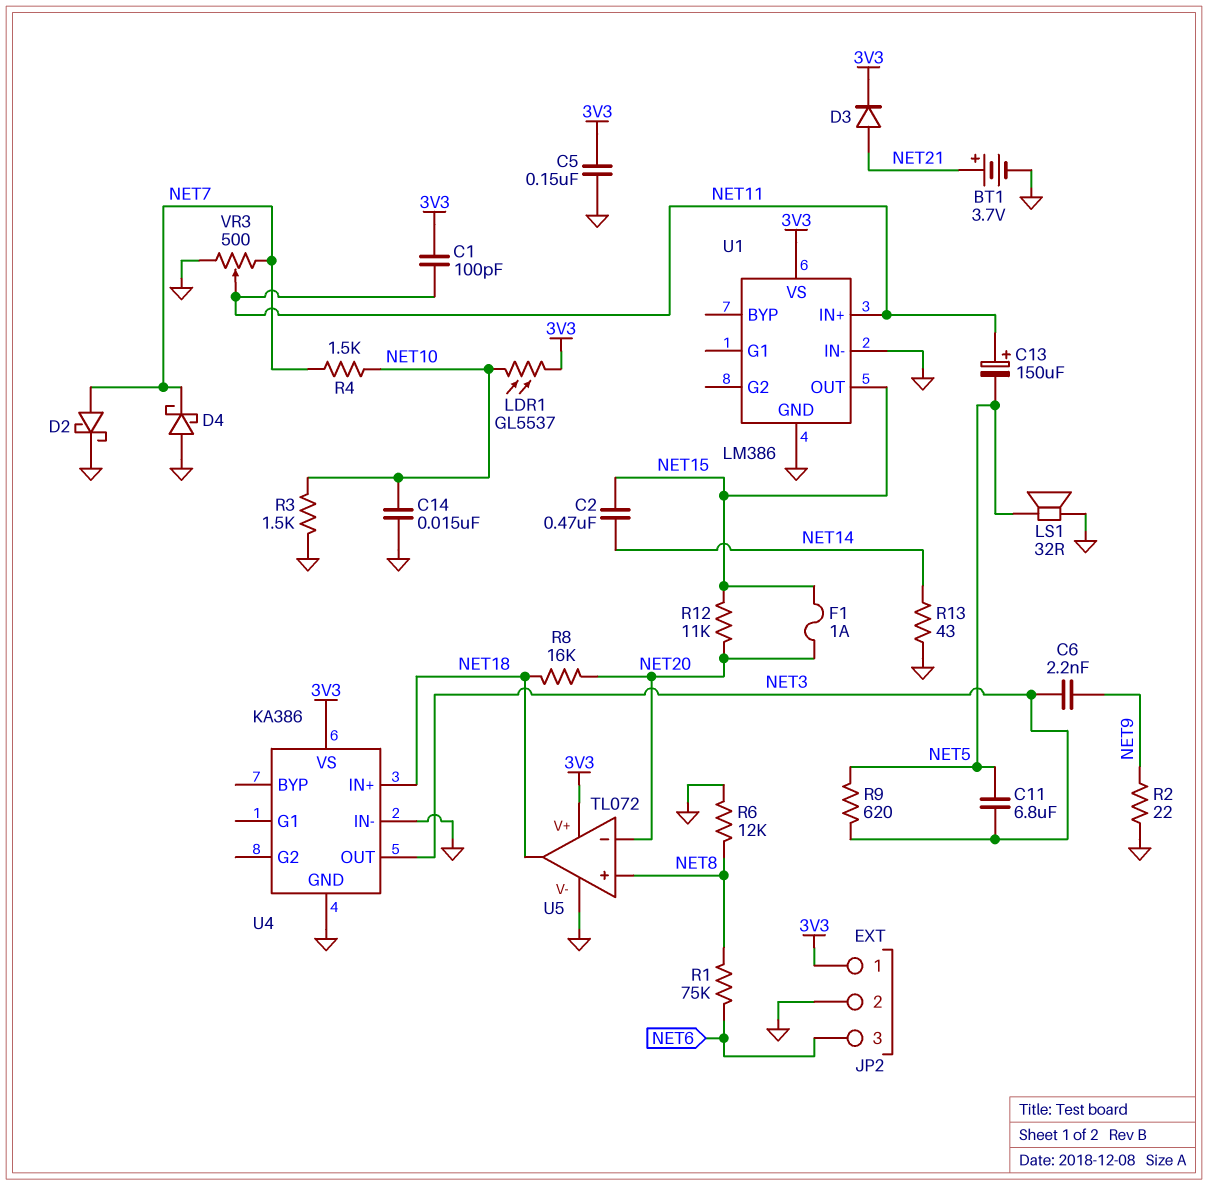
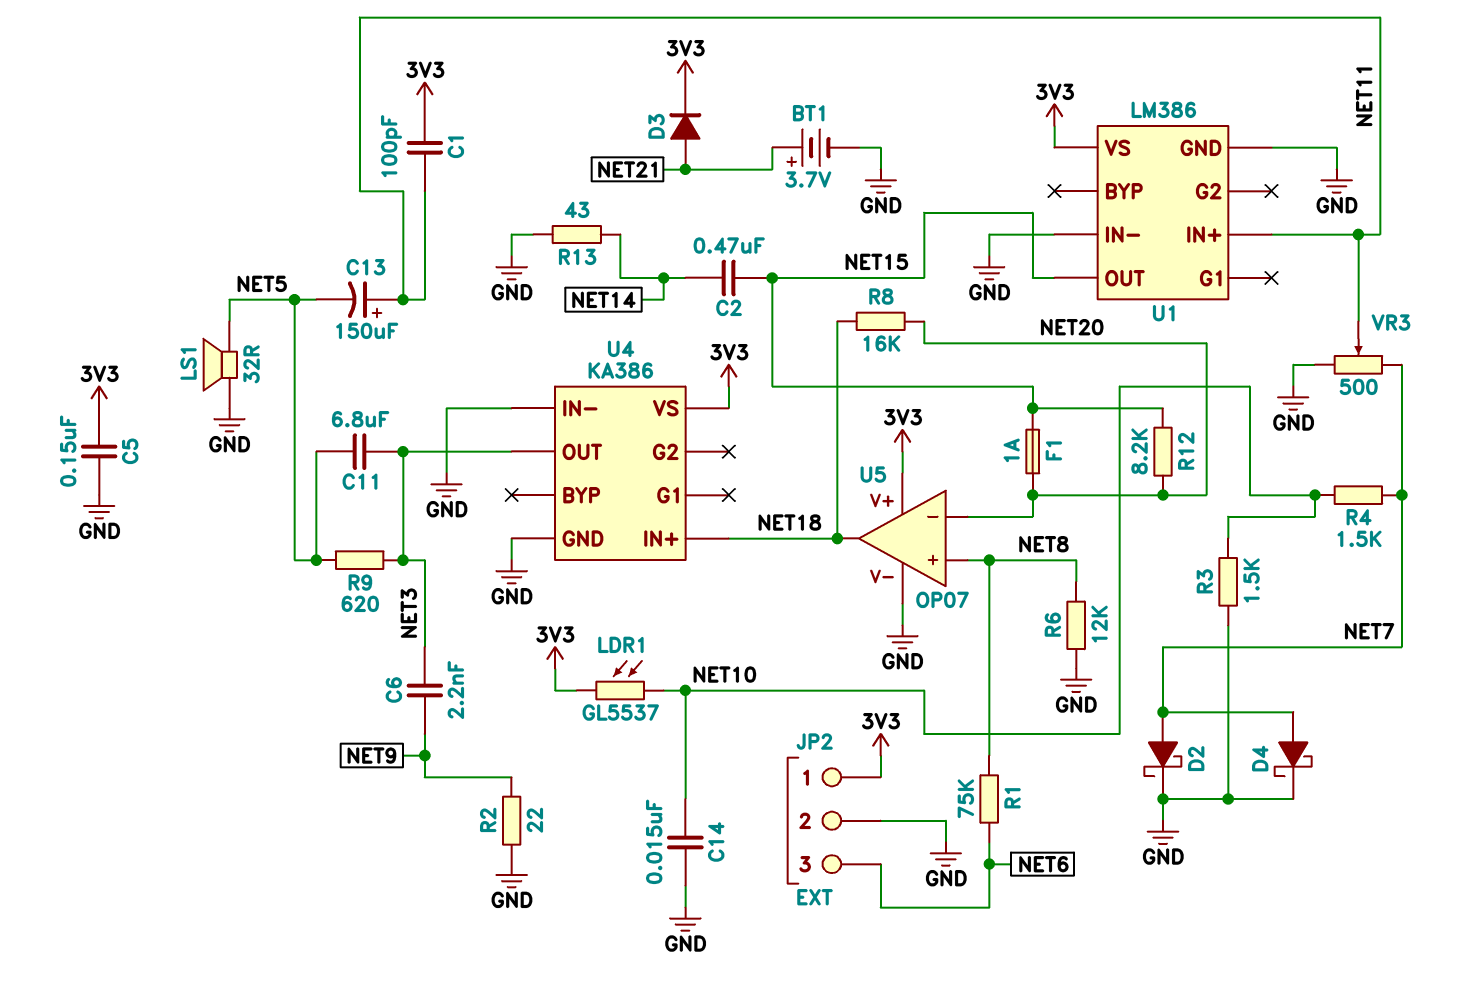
D4: schottky (A GND, K NET7) -> schottky (A NET7, K GND)
R12: 11k (NET15, NET20) -> 8.2k (NET15, NET20)
U5: TL072 -> OP07

